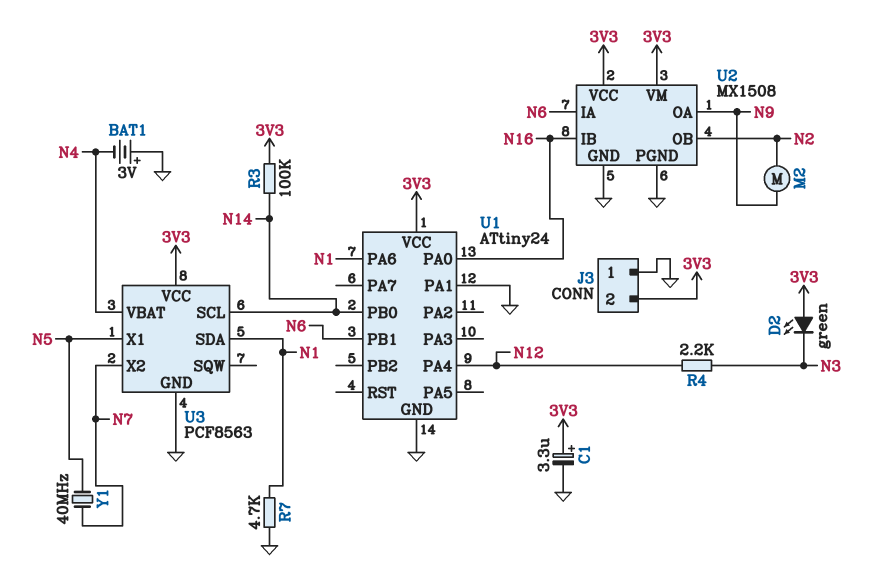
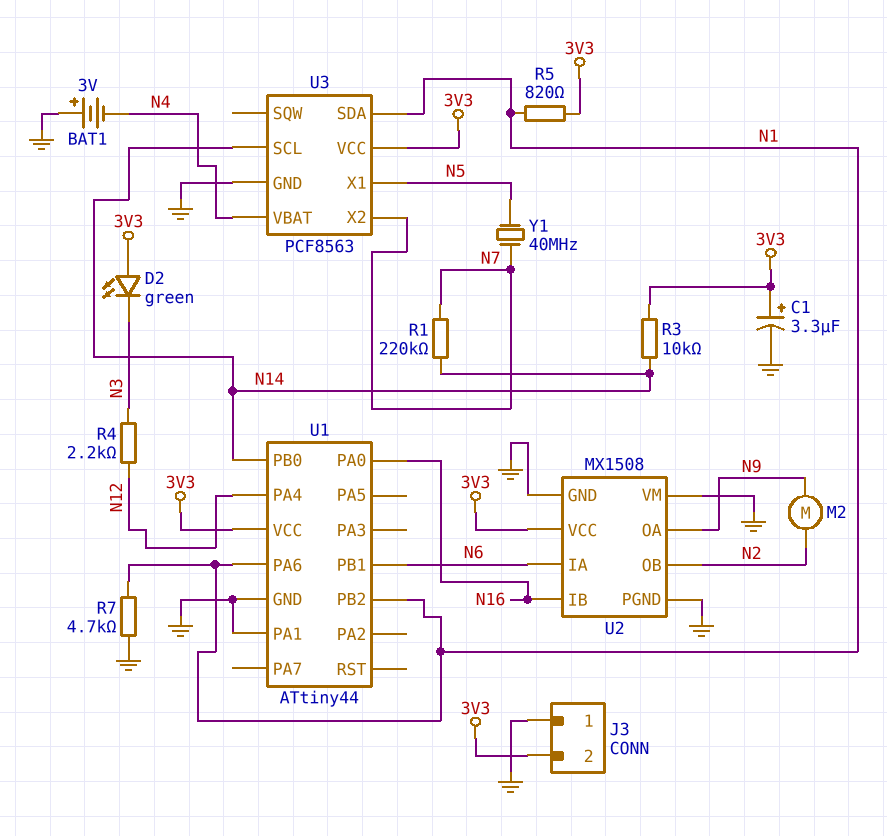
R1: none -> 220k (N7, N14)
R3: 100k (3V3, N14) -> 10k (3V3, N14)
R5: none -> 820 (3V3, N1)
U1: ATtiny24 -> ATtiny44
U1 pin PB2: none -> N1
U2 pin VM: 3V3 -> GND

